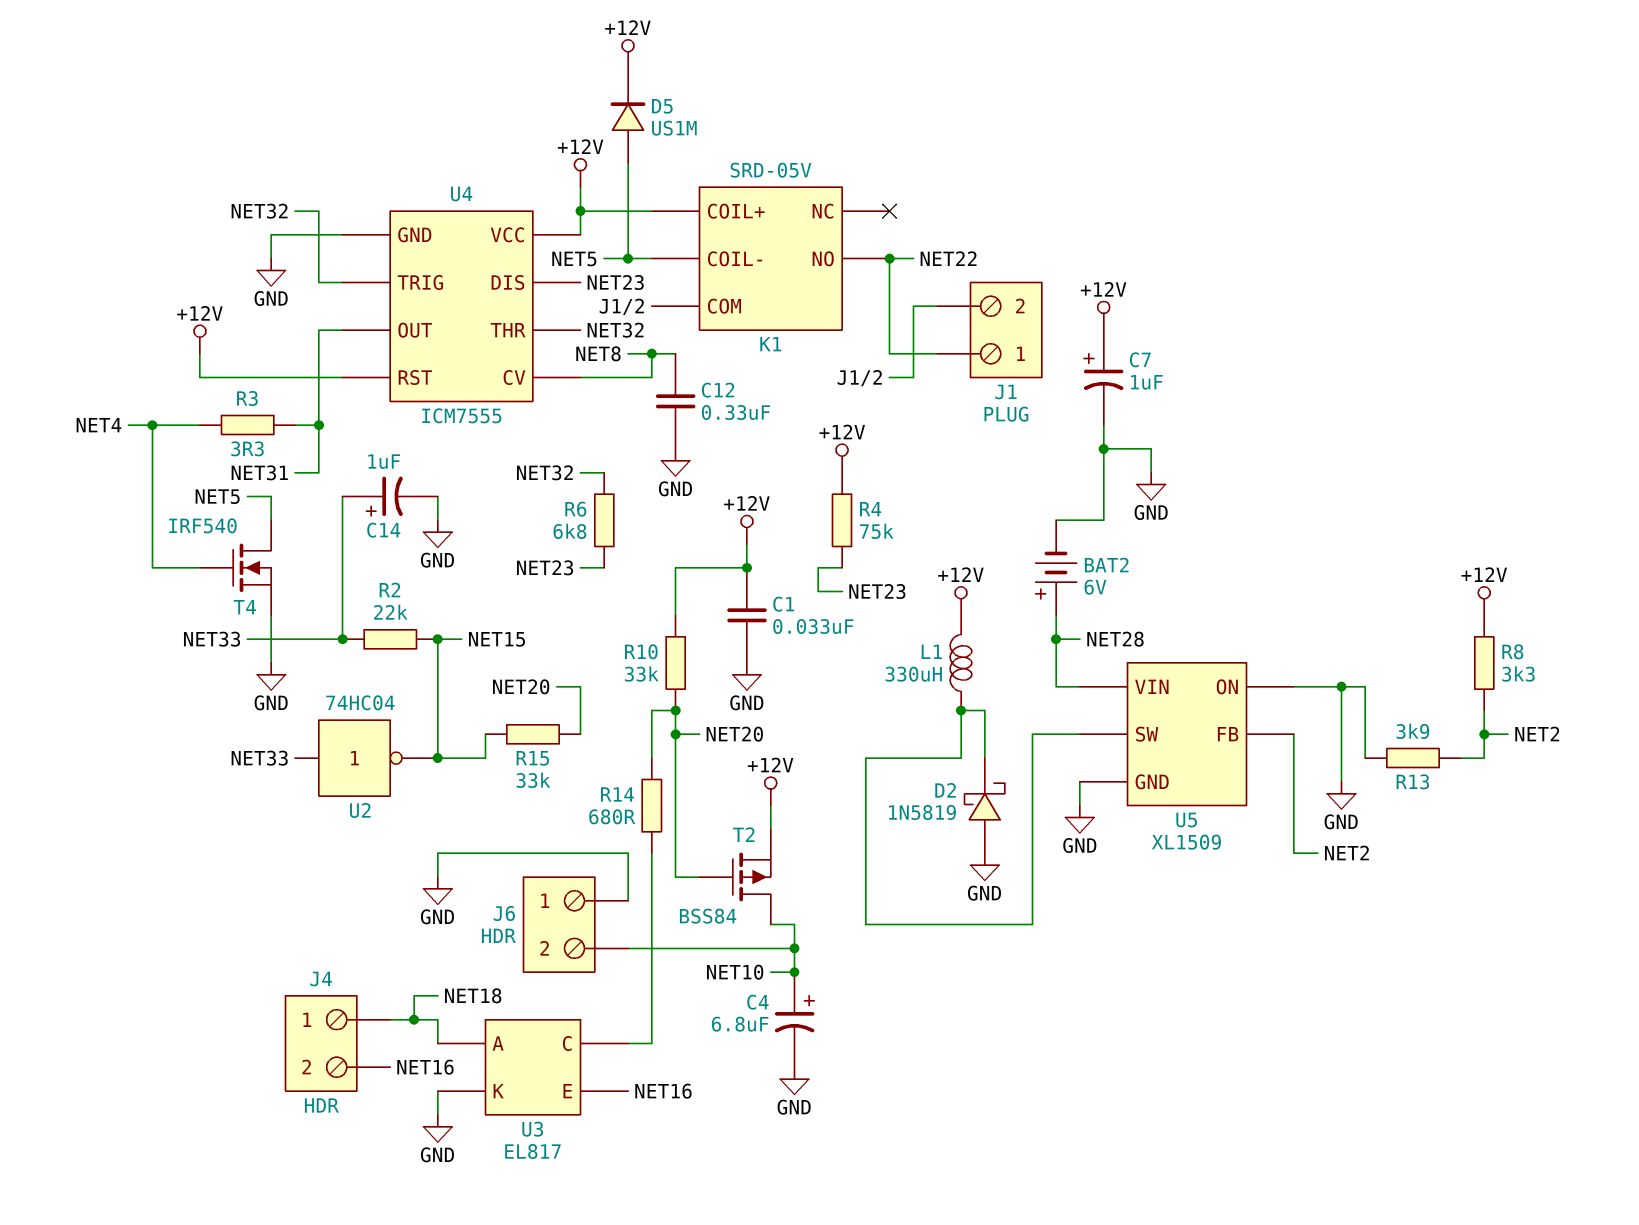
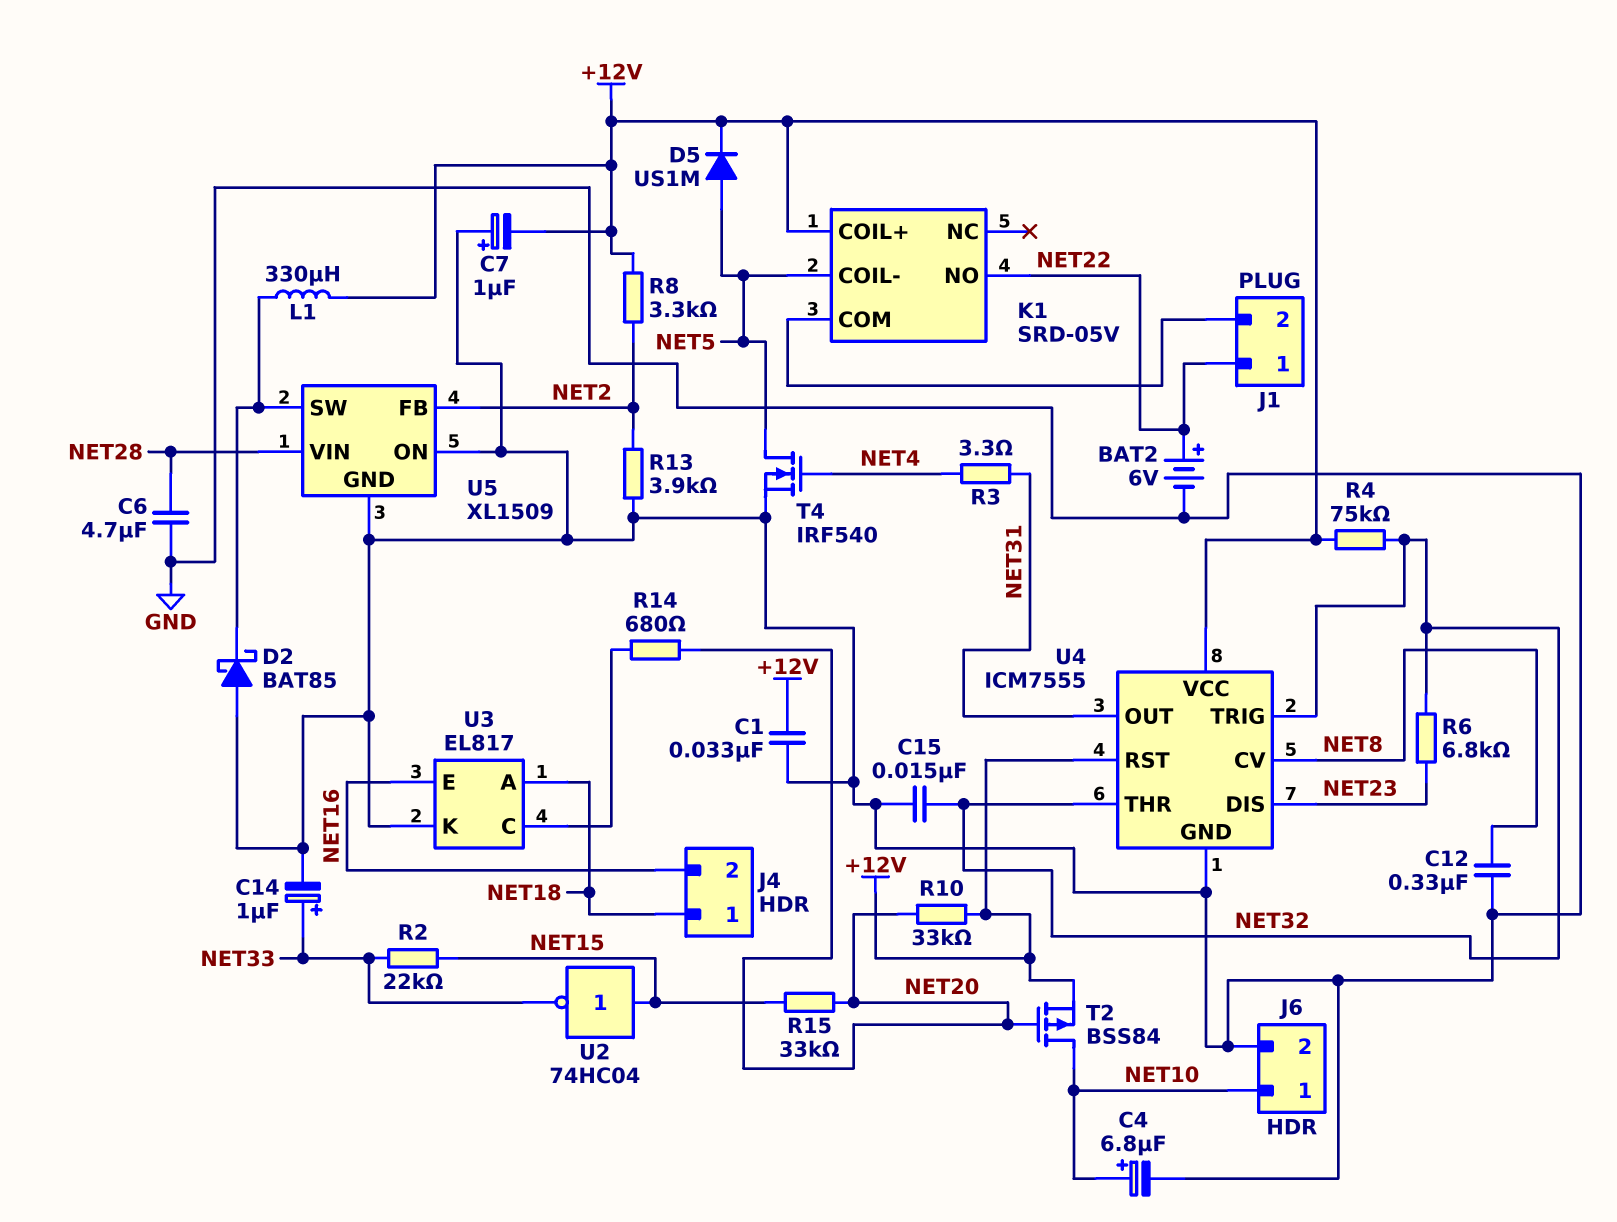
BAT2: 6V (plus NET28, minus GND) -> 6V (plus NET22, minus GND)
C6: none -> 4.7uF (GND, NET28)
C7: 1uF (plus +12V, minus GND) -> 1uF (plus GND, minus +12V)
C15: none -> 15nF (GND, NET32)
D2: schottky 1N5819 (A GND, K U5/SW) -> schottky BAT85 (A GND, K U5/SW)
J6 pin 1: GND -> NET10
J6 pin 2: NET10 -> GND
R4: 75k (+12V, NET23) -> 75k (+12V, NET32)
U2: NOT 74HC04 (in NET33, out NET15) -> NOT 74HC04 (in NET15, out NET33)

